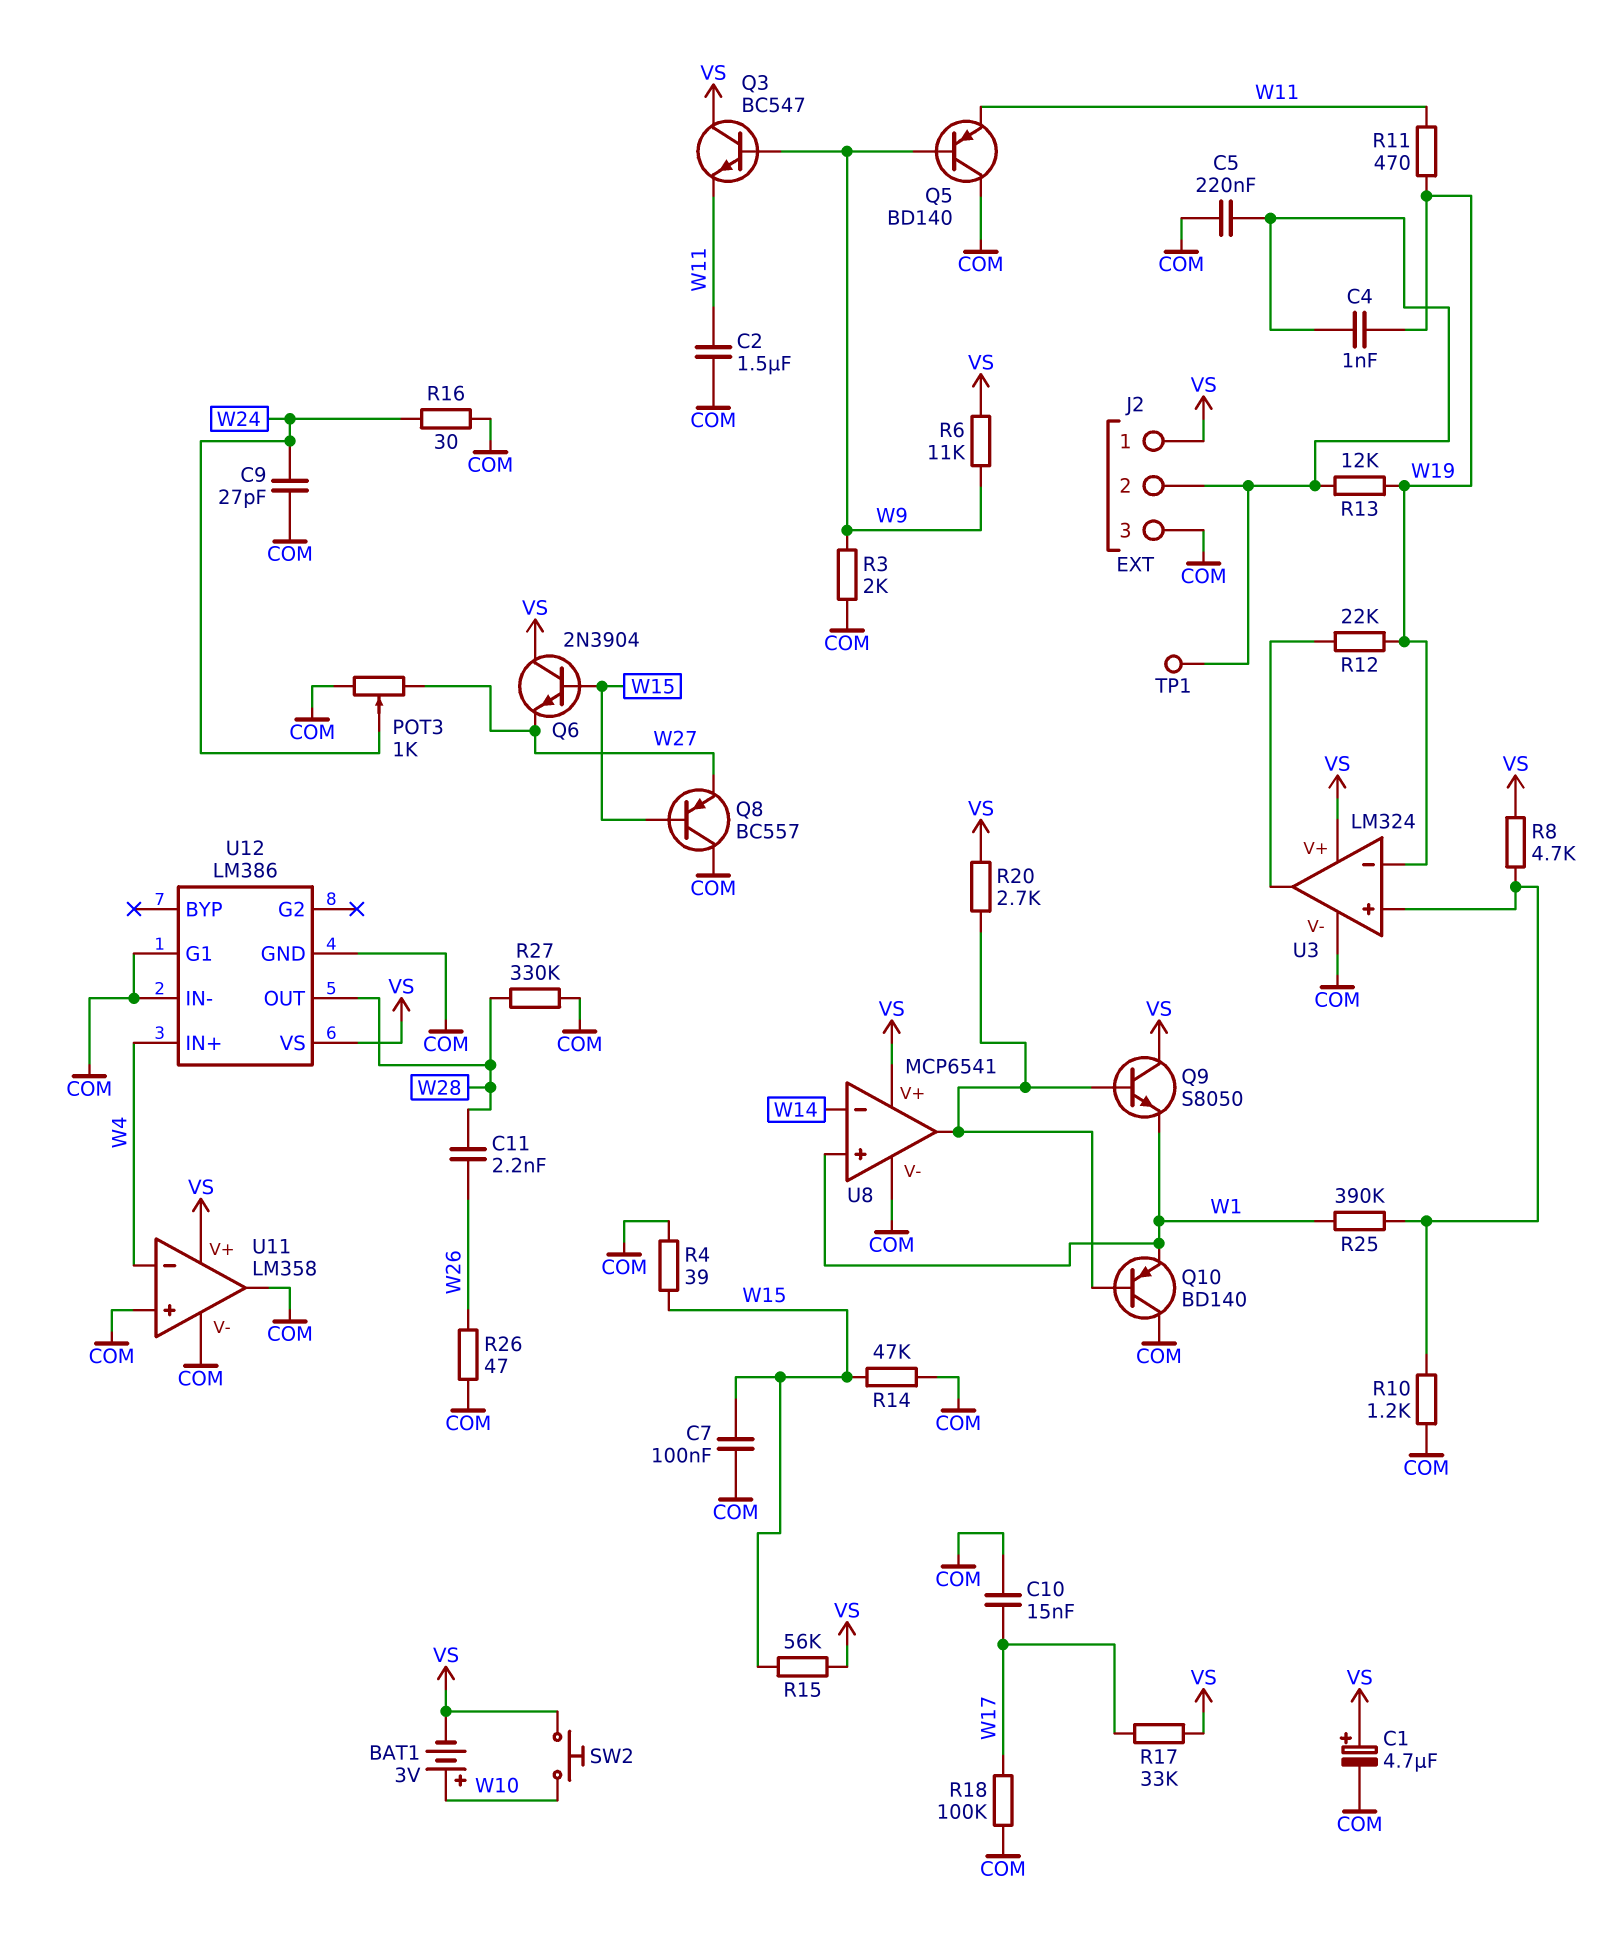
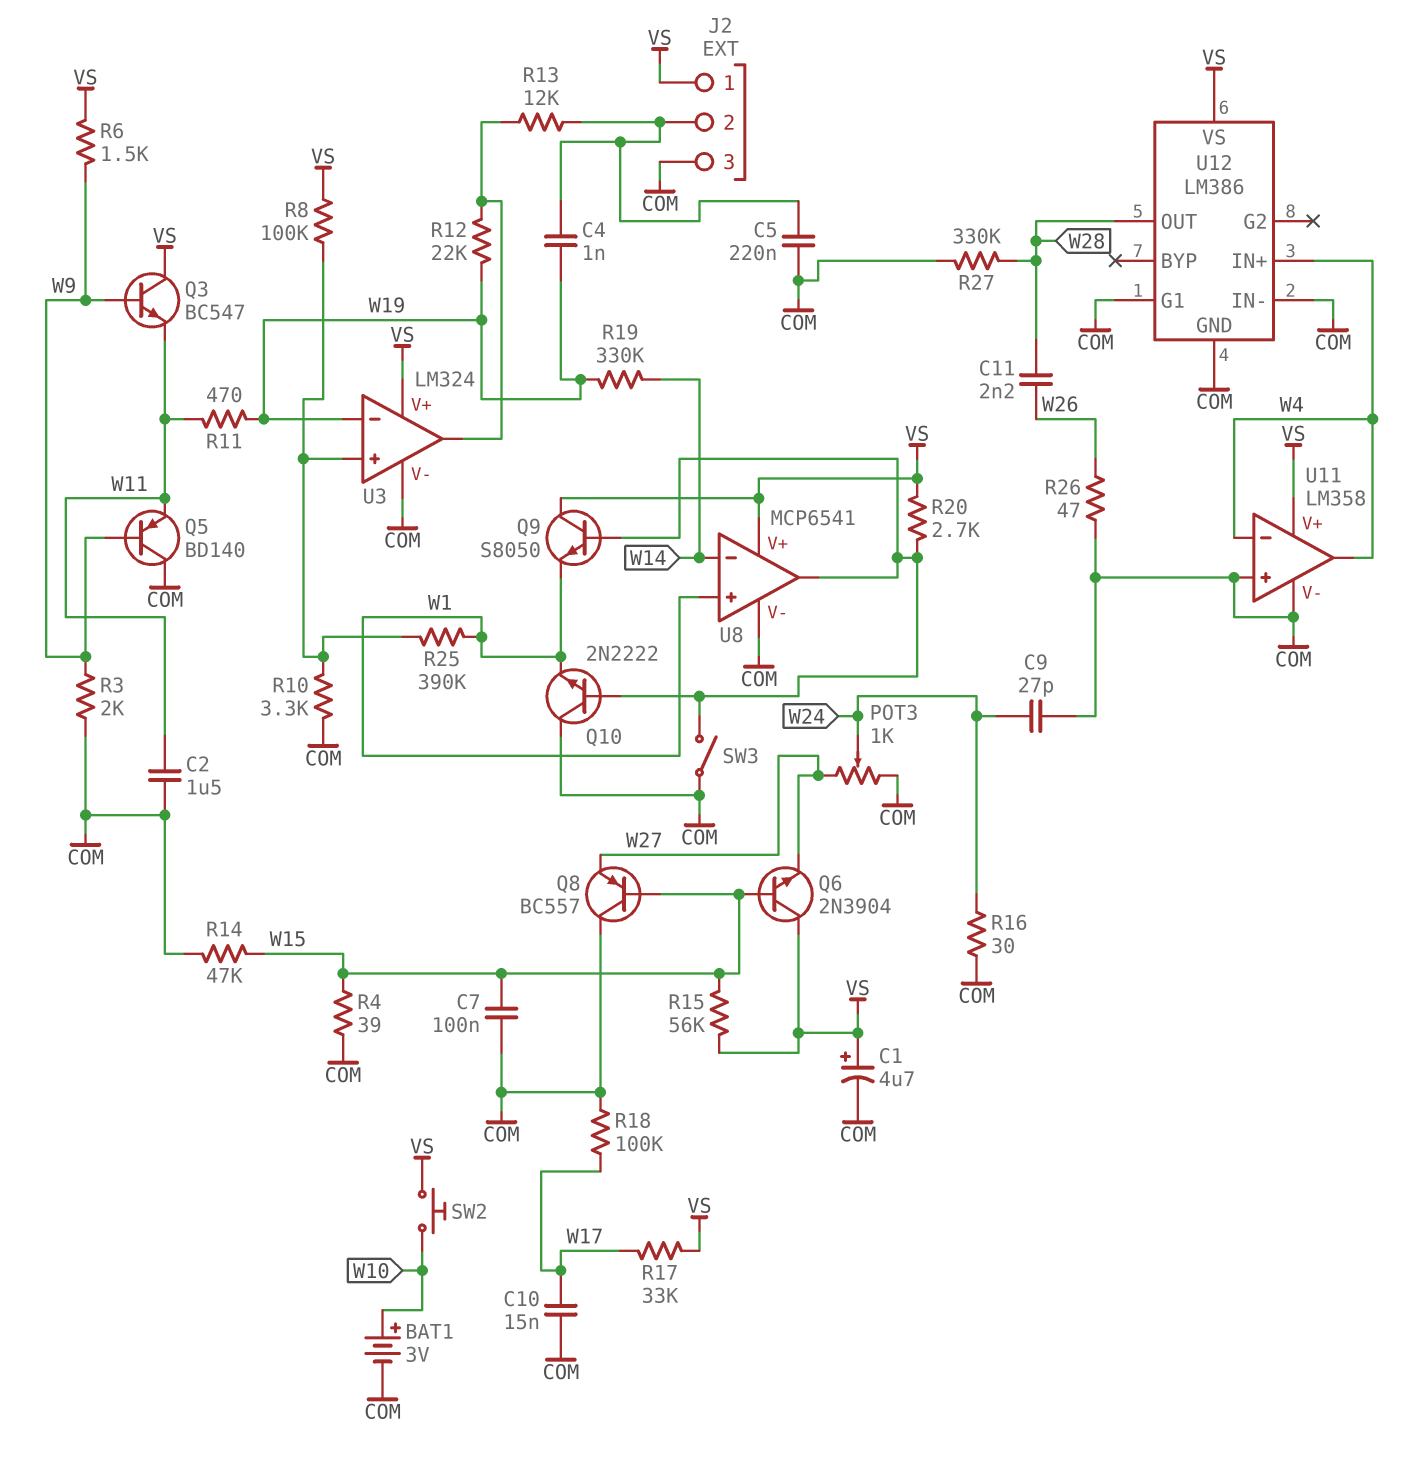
BAT1: 3V (plus W10, minus VS) -> 3V (plus W10, minus COM)
Q10: PNP BD140 (B U8/out, C COM, E W1) -> NPN 2N2222 (B U8/out, C COM, E W1)
R6: 11k (VS, W9) -> 1.5k (VS, W9)
R8: 4.7k (U3/in+, VS) -> 100k (U3/in+, VS)
R10: 1.2k (COM, U3/in+) -> 3.3k (COM, U3/in+)
R13: 12k (J2/2, W19) -> 12k (J2/2, U3/out)
R19: none -> 330k (W14, W19)
SW3: none -> switch (COM, U8/out)
TP1: test point (J2/2) -> none
U11 pin out: COM -> W4

